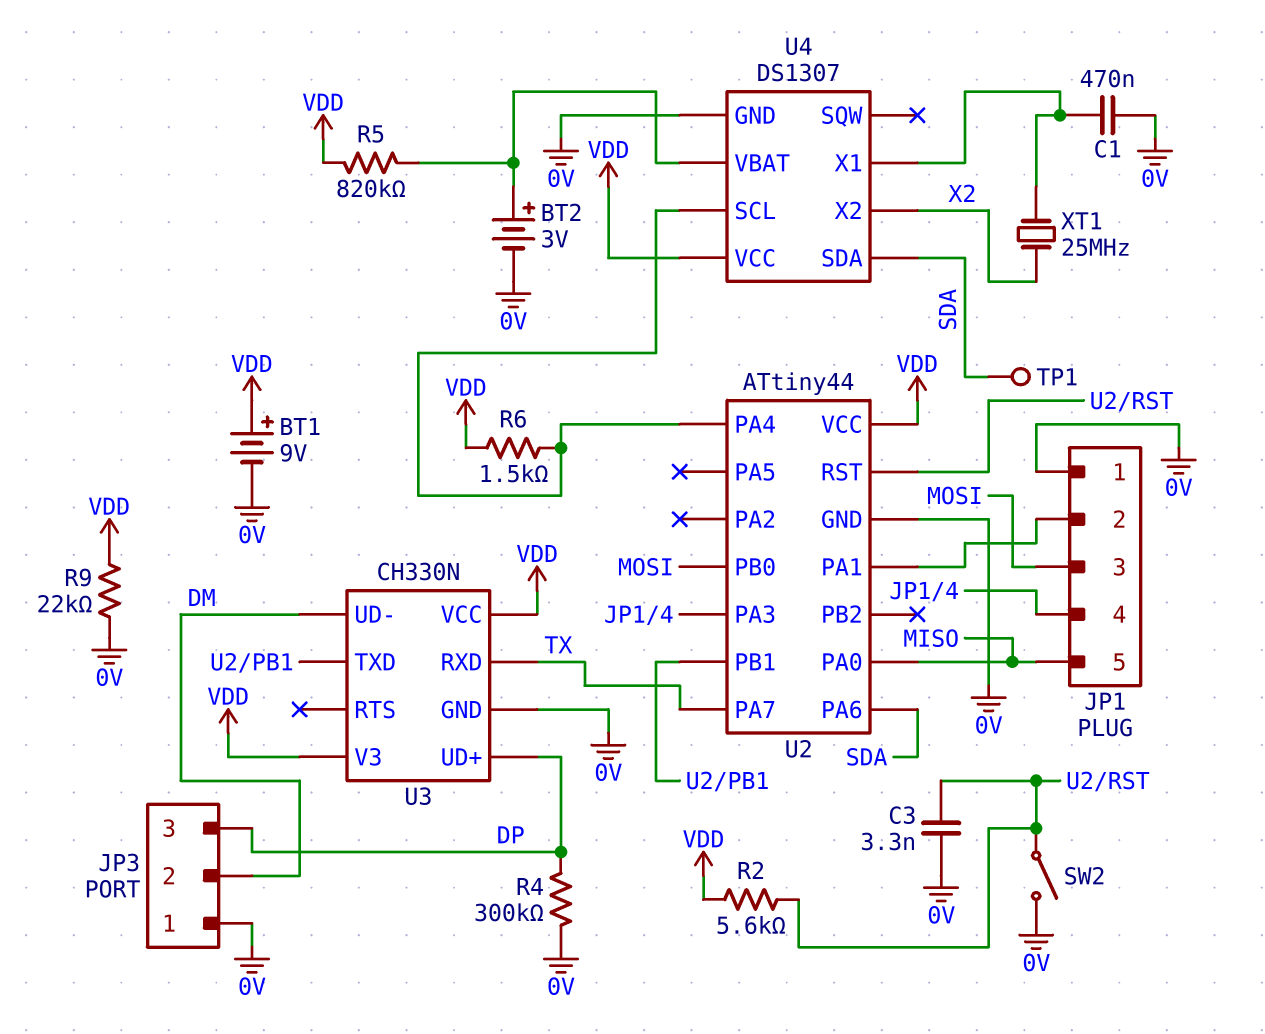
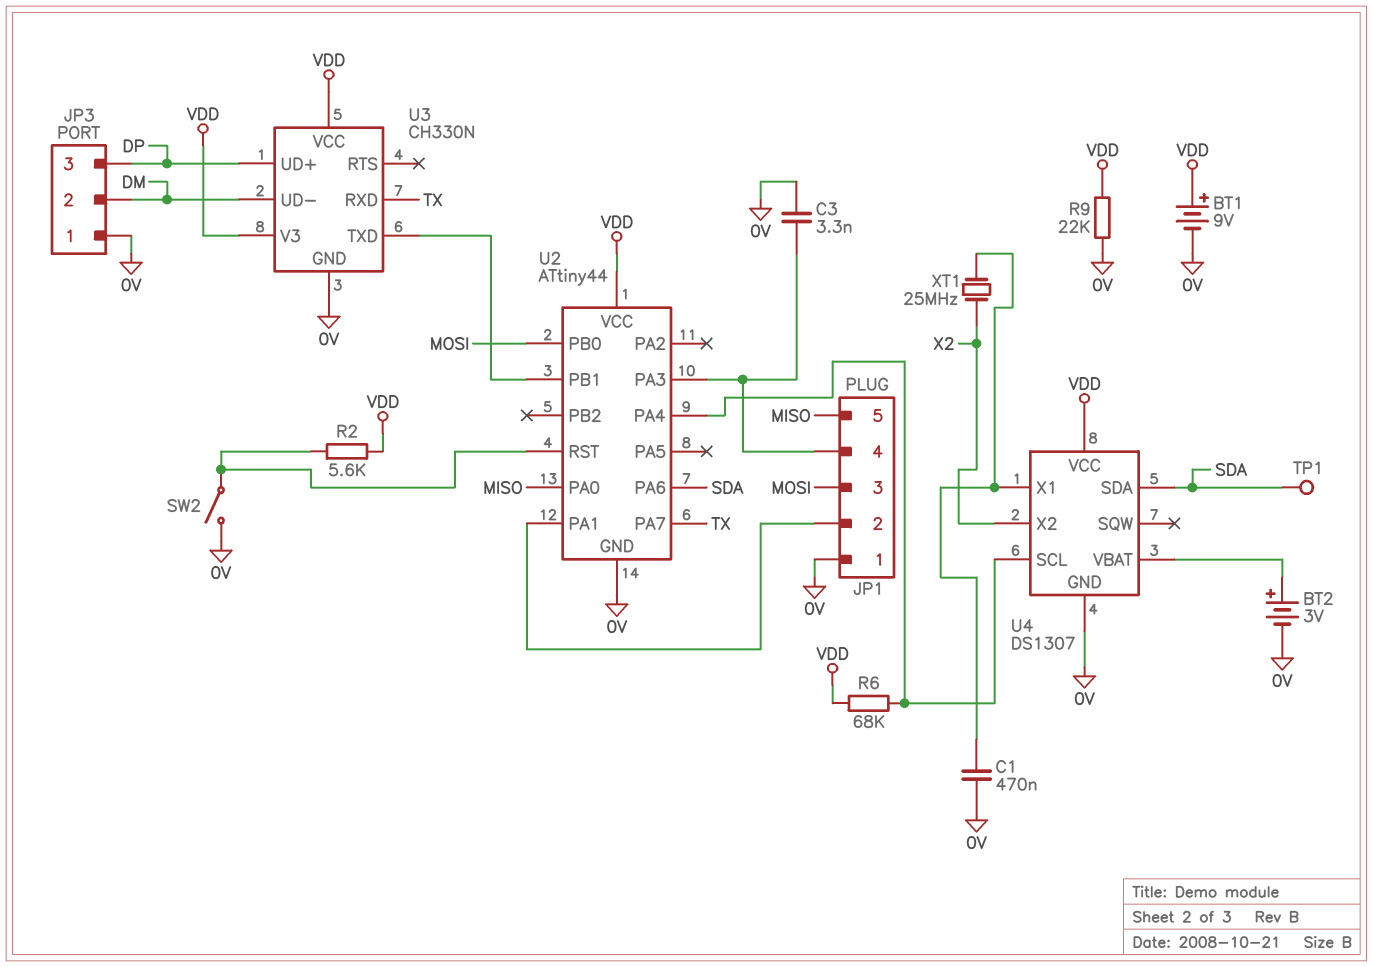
C3: 3.3nF (0V, U2/RST) -> 3.3nF (0V, JP1/4)
R4: 300k (0V, DP) -> none
R5: 820k (U4/VBAT, VDD) -> none
R6: 1.5k (U2/PA4, VDD) -> 68k (U2/PA4, VDD)

